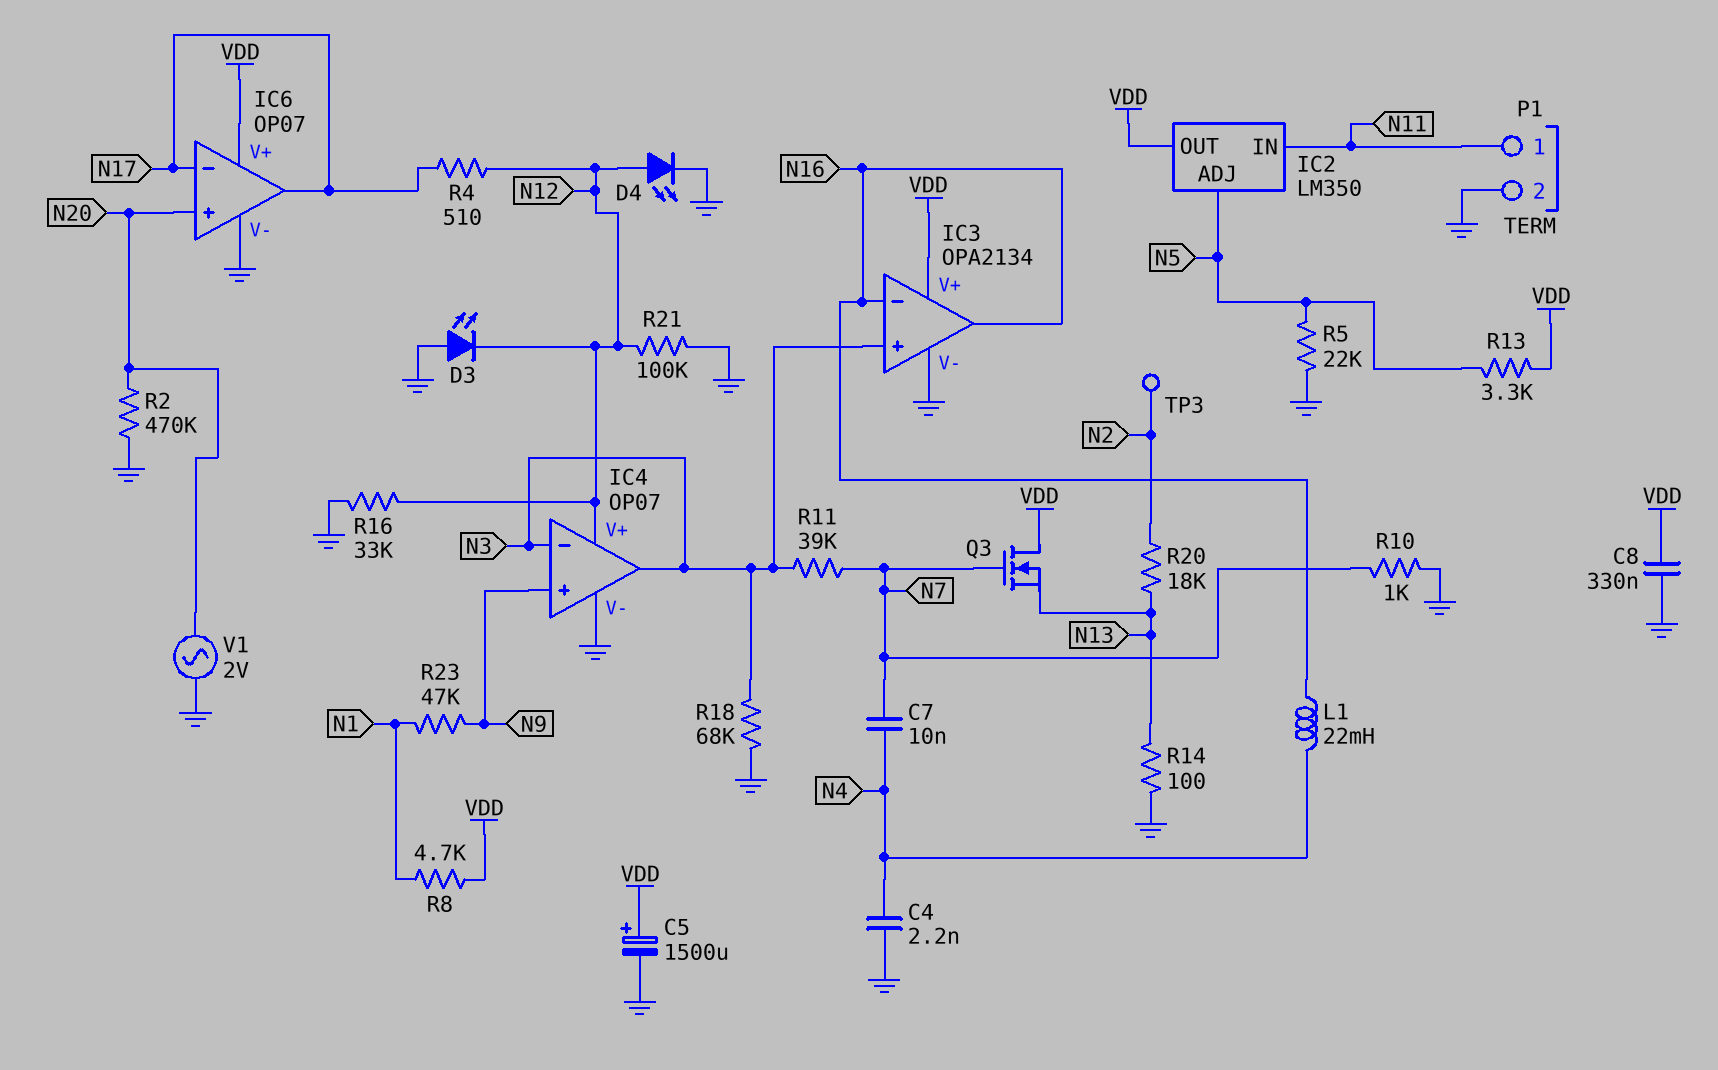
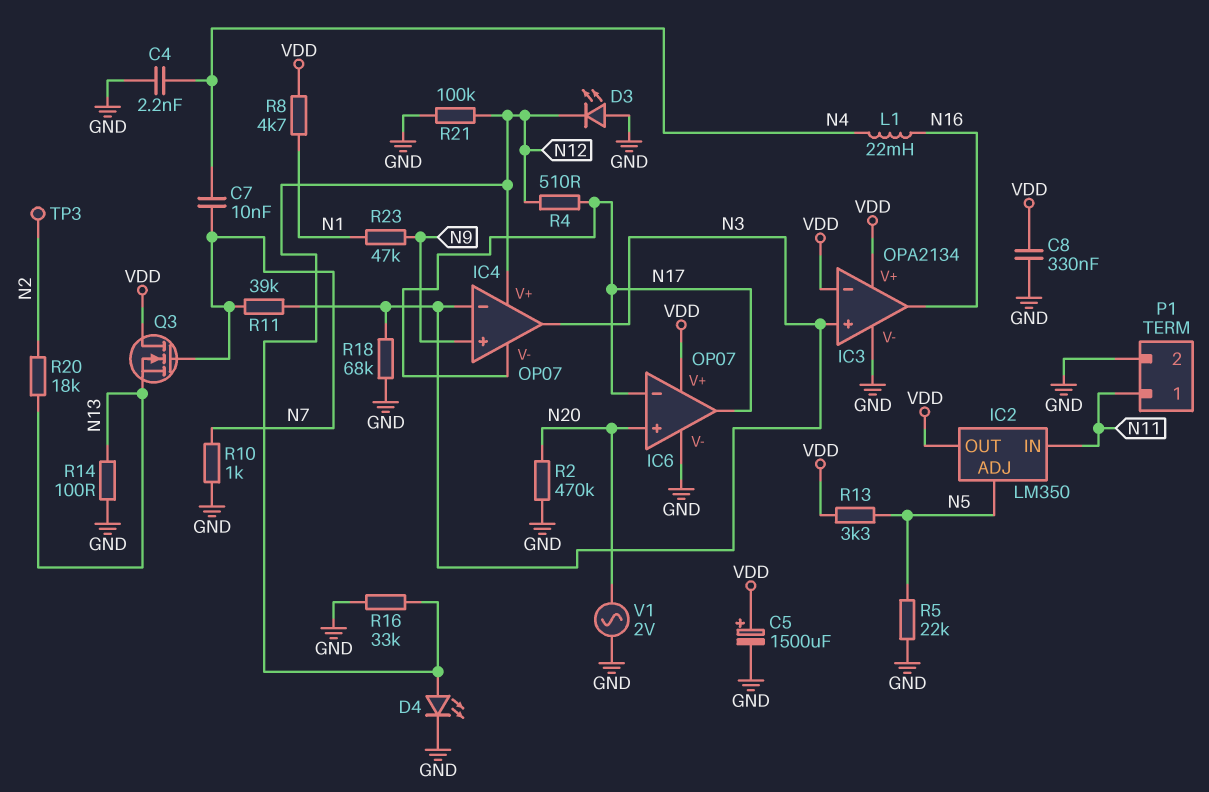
IC3 pin in-: N16 -> VDD
IC4 pin V-: GND -> N17

